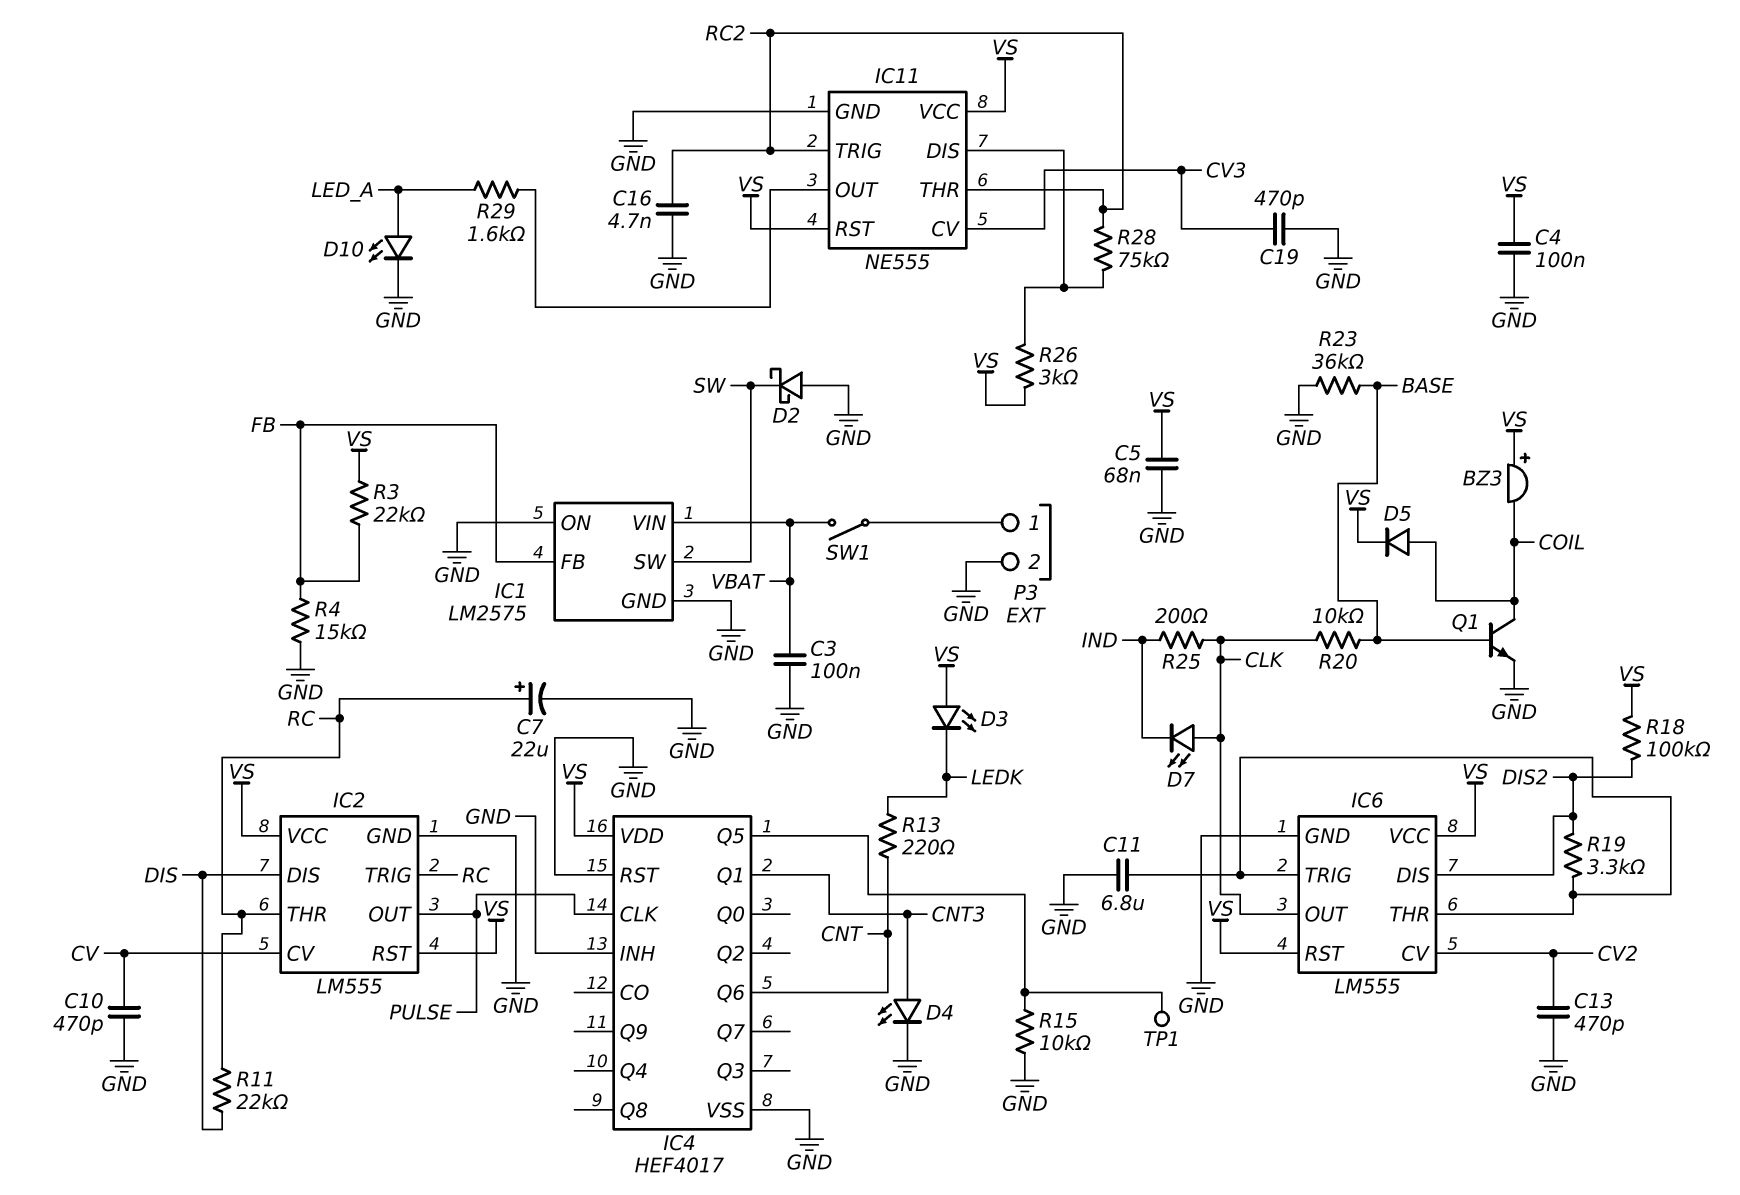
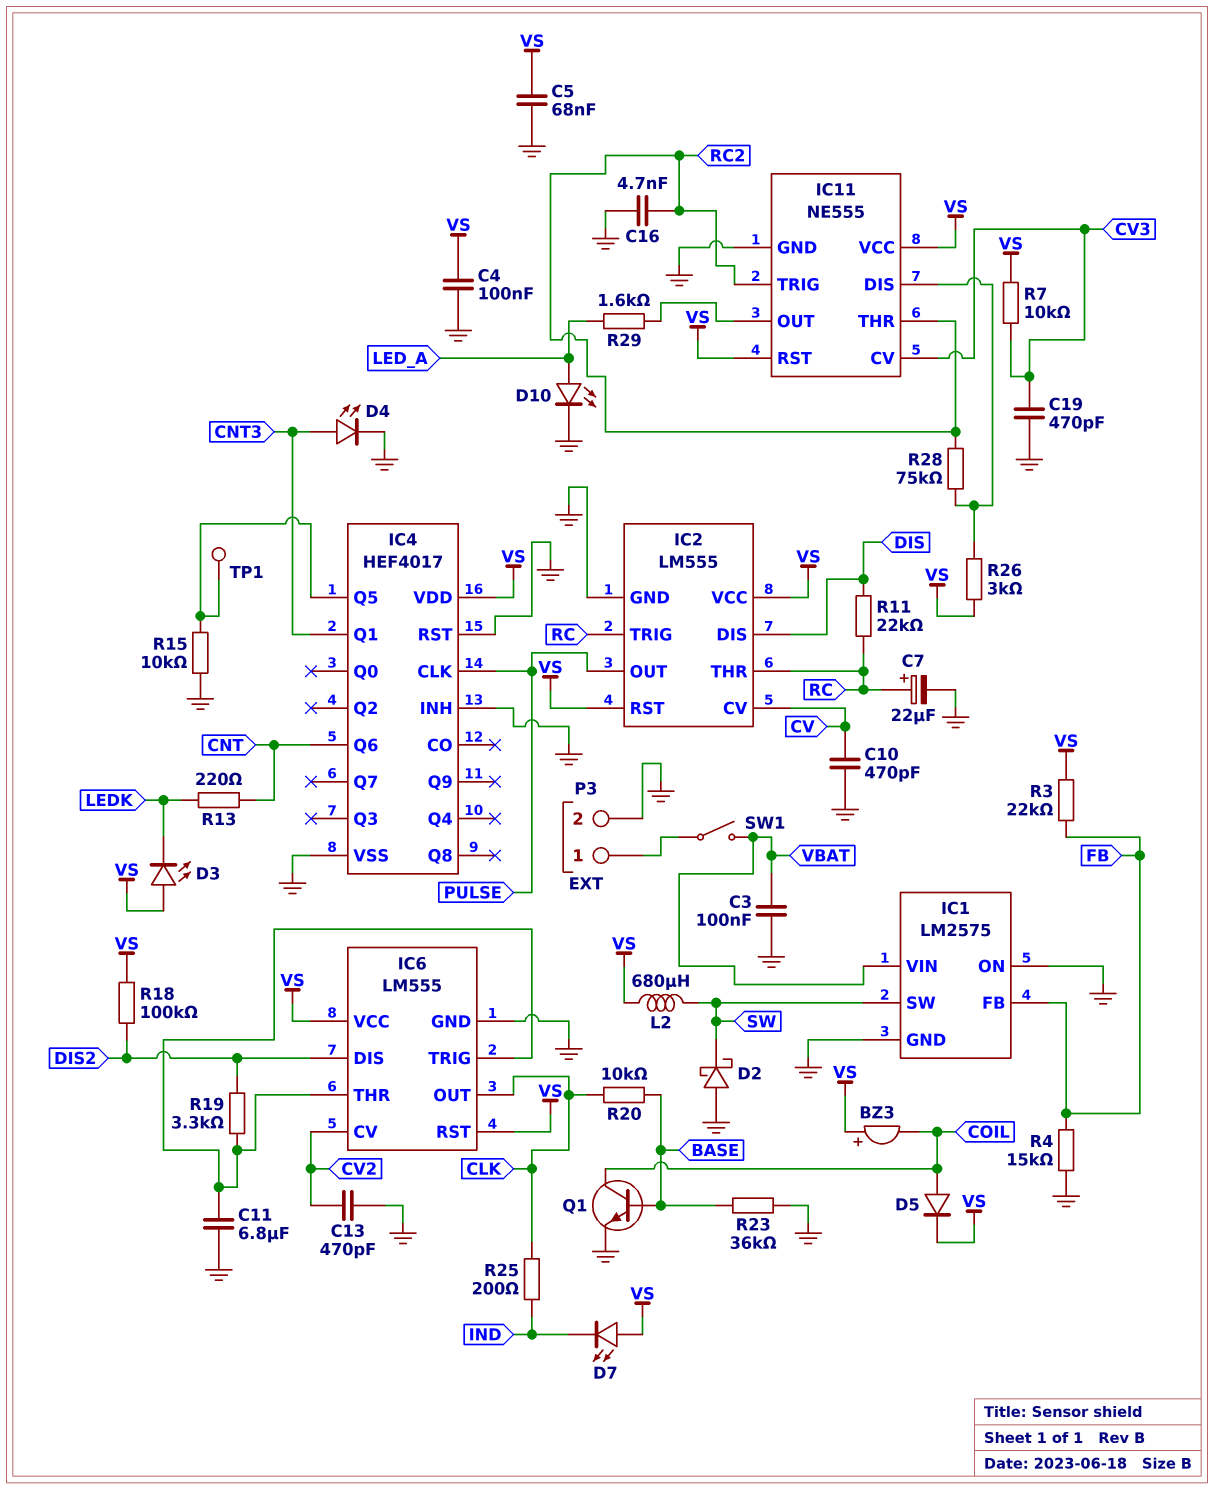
D7: LED (A CLK, K IND) -> LED (A VS, K IND)
L2: none -> 680uH (SW, VS)
R7: none -> 10k (CV3, VS)

